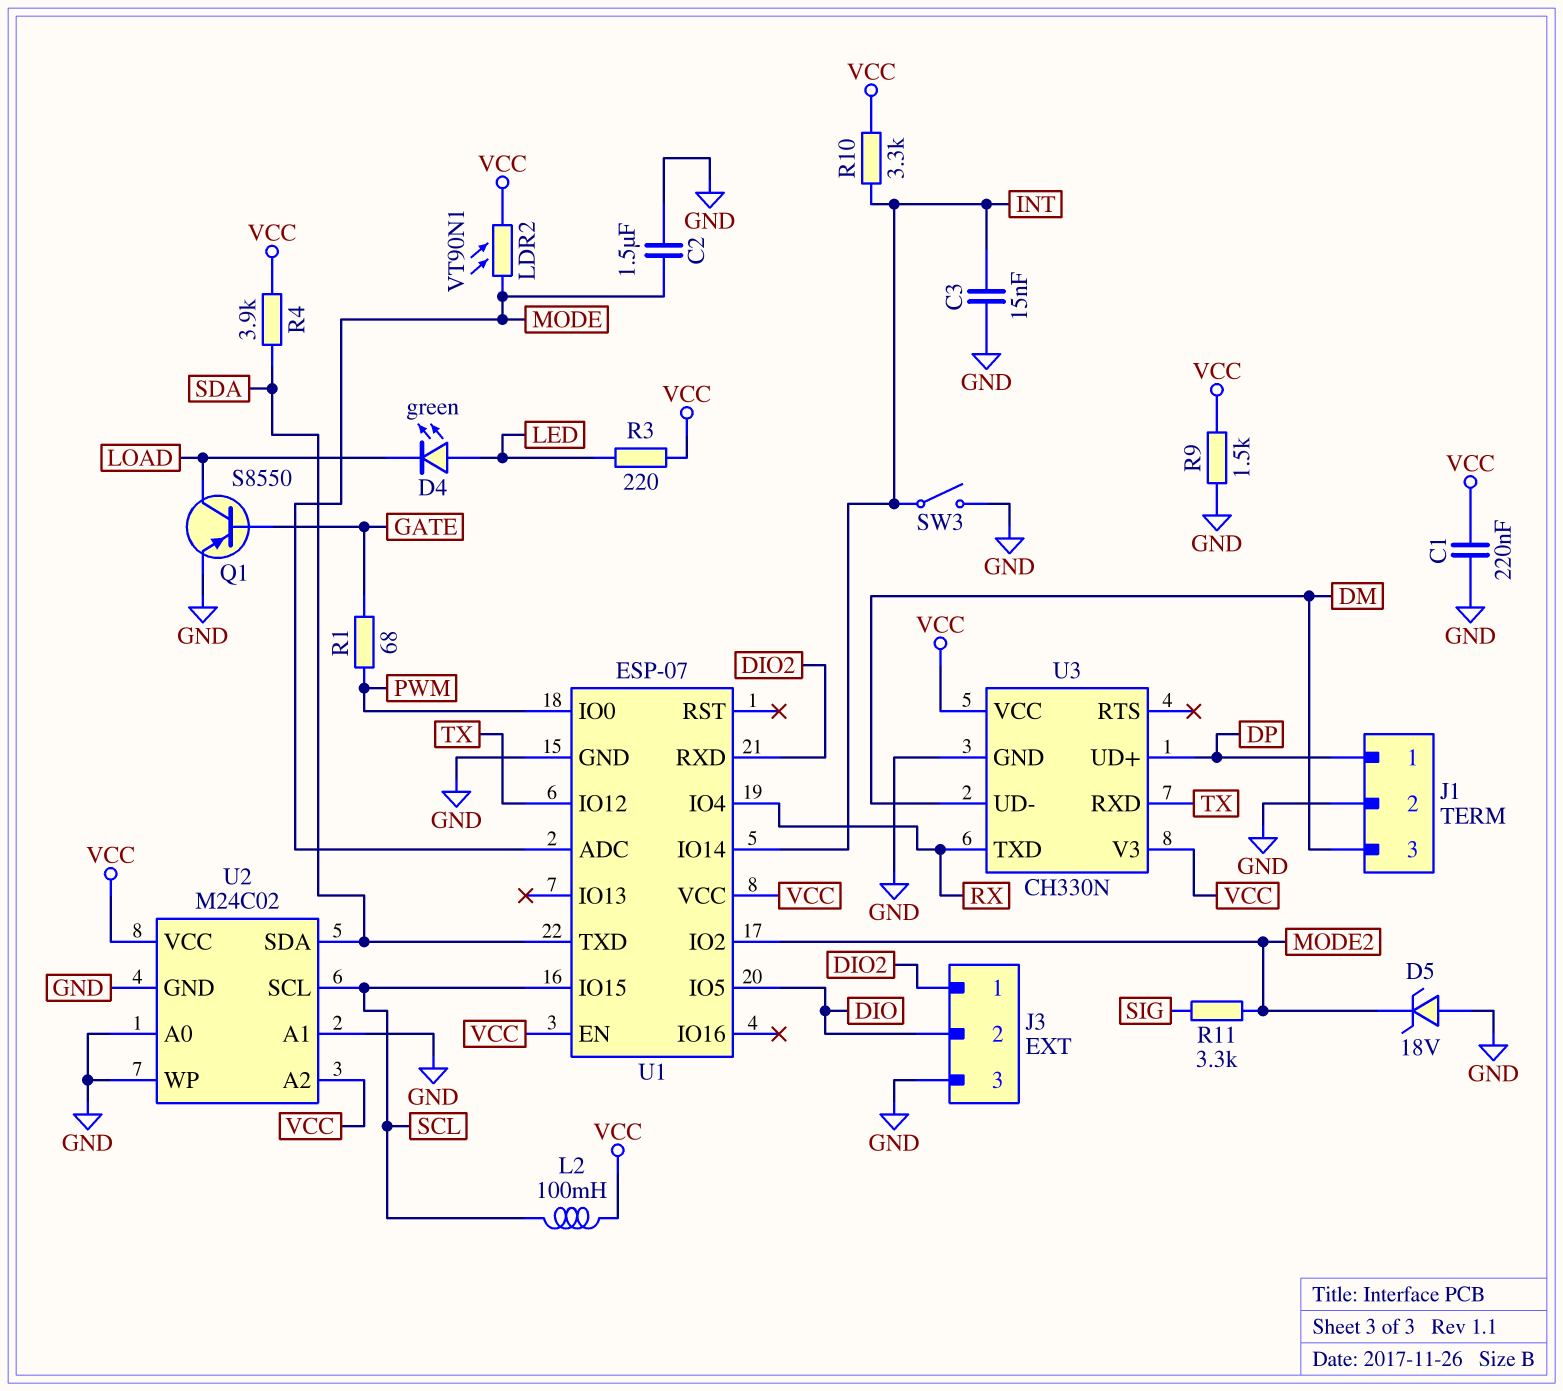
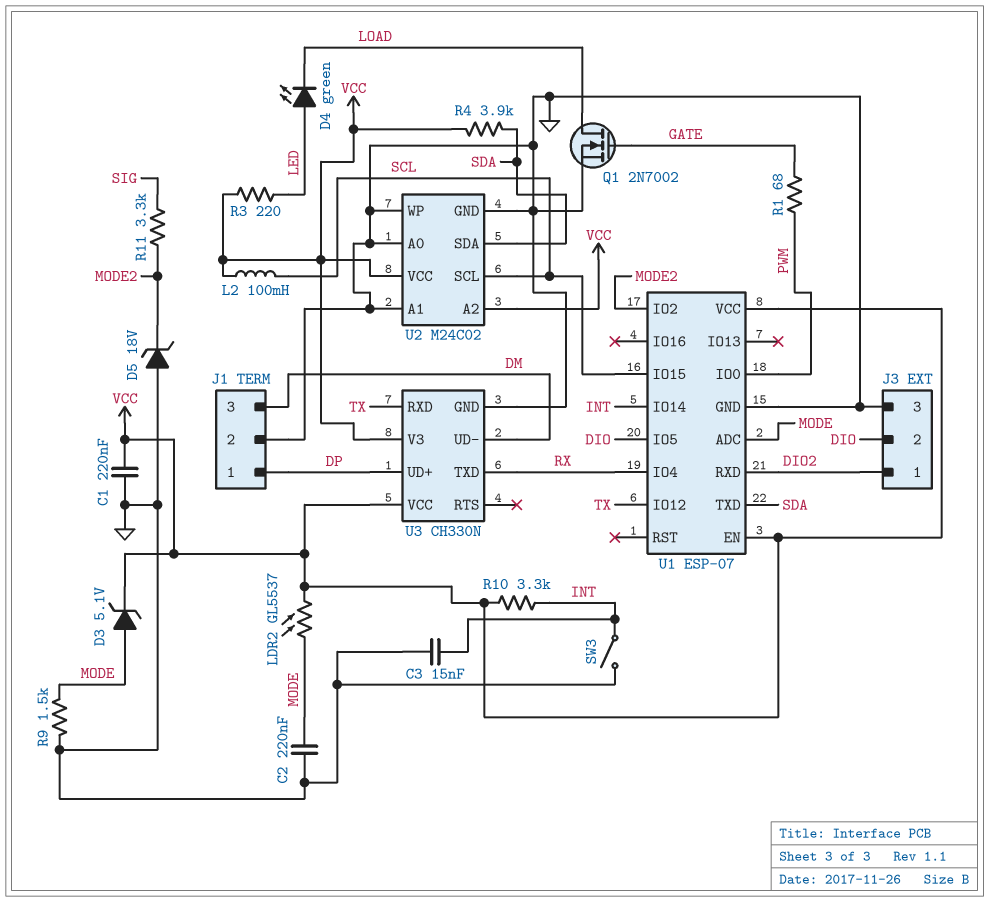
C2: 1.5uF (GND, MODE) -> 220nF (GND, MODE)
D3: none -> zener 5.1V (A MODE, K VCC)
LDR2: VT90N1 (MODE, VCC) -> GL5537 (MODE, VCC)
Q1: PNP S8550 (B GATE, C LOAD, E GND) -> NMOS 2N7002 (G GATE, D LOAD, S GND)
R9: 1.5k (GND, VCC) -> 1.5k (GND, MODE)

